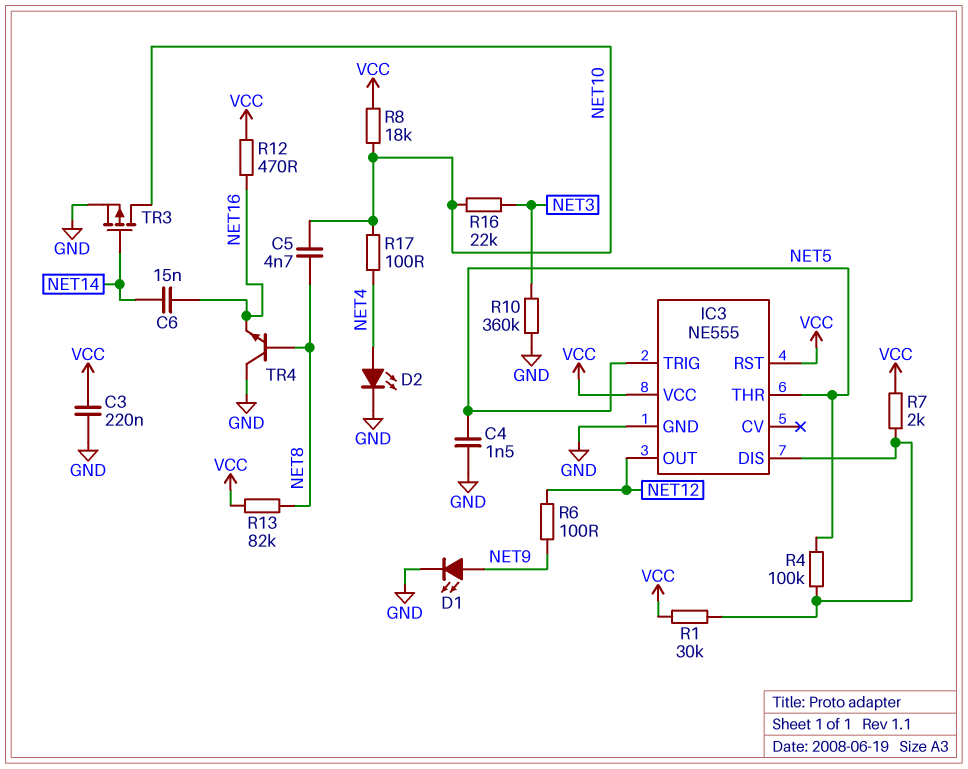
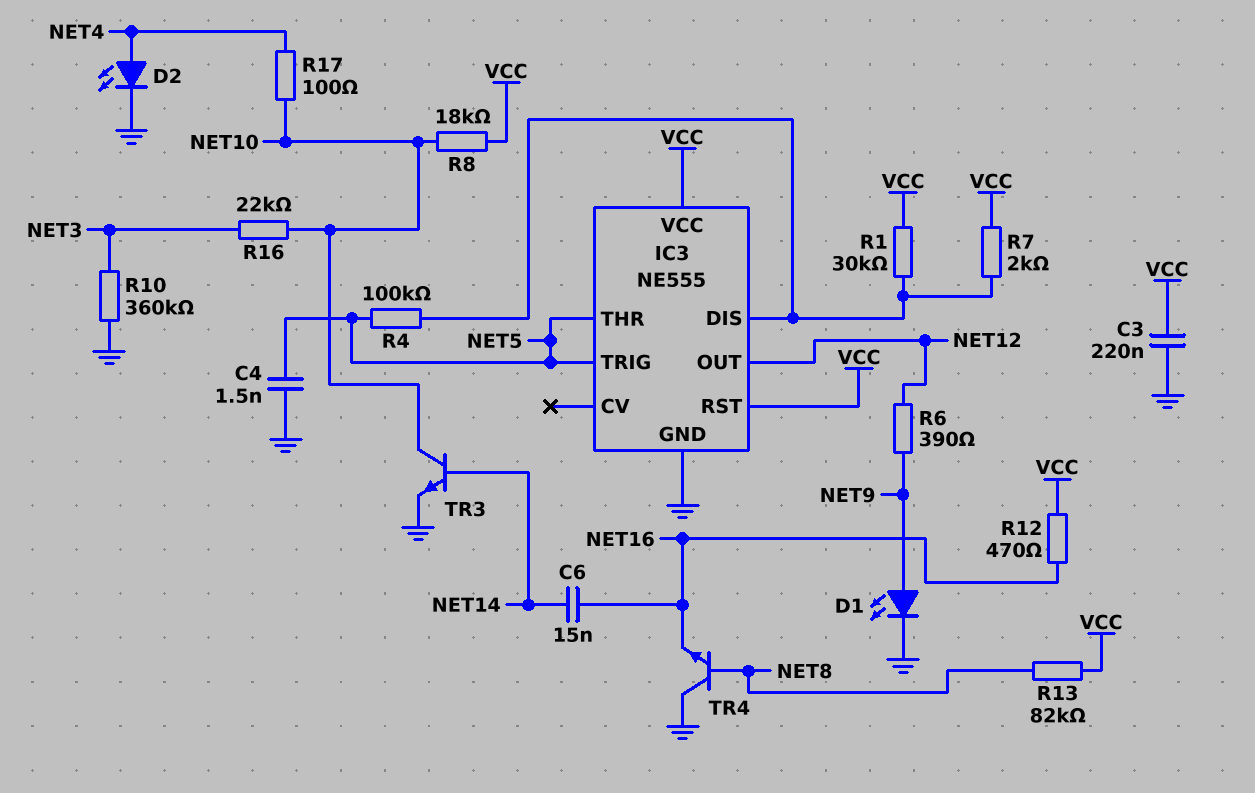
C5: 4.7nF (NET8, NET10) -> none
R6: 100 (NET9, NET12) -> 390 (NET9, NET12)
TR3: PMOS (G NET14, D NET10, S GND) -> NPN (B NET14, C NET10, E GND)

